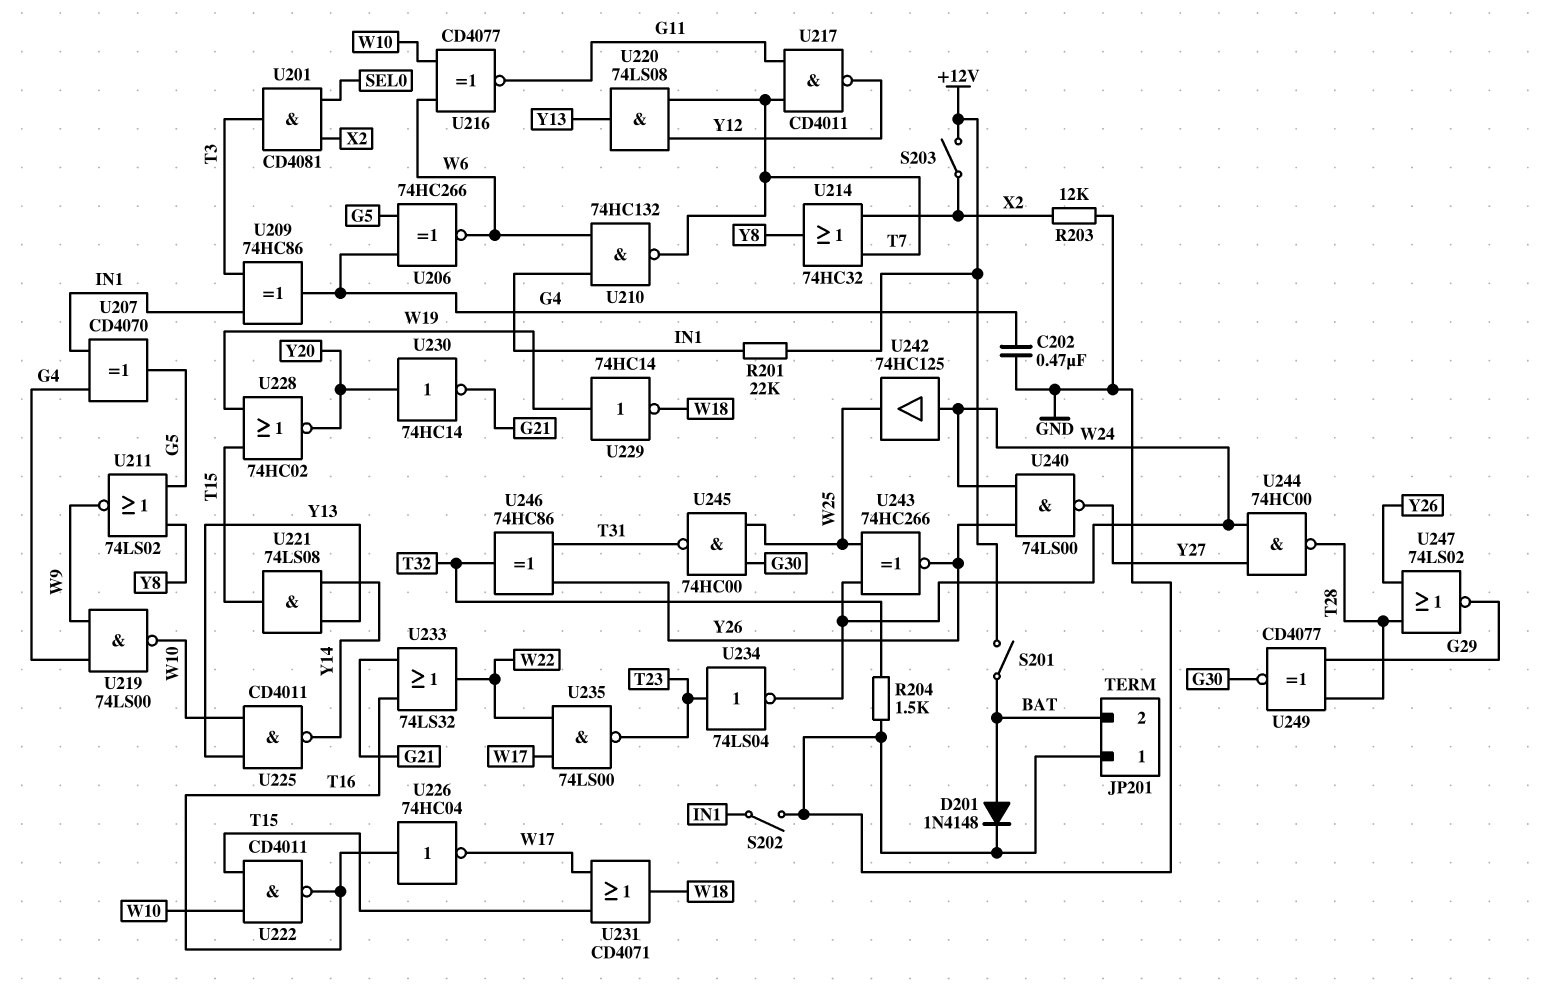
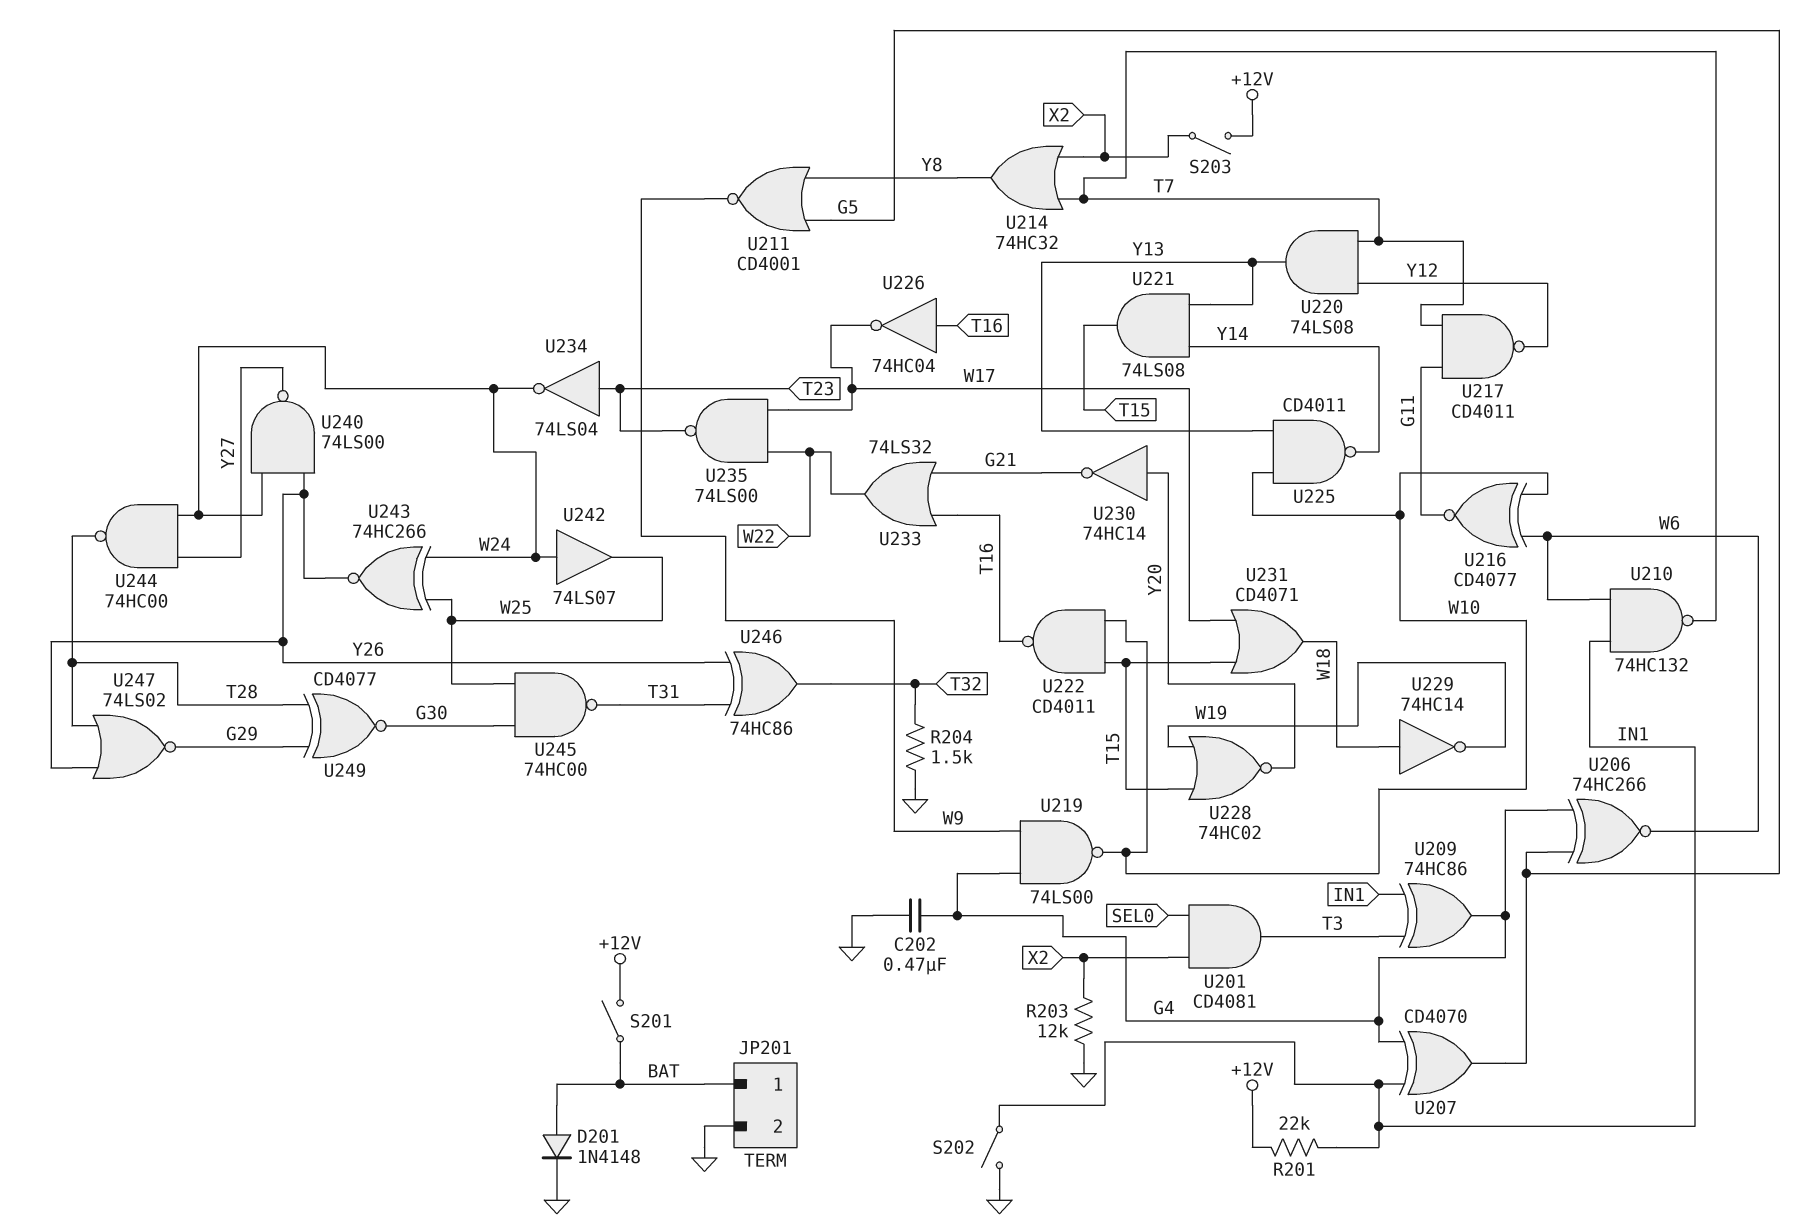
JP201 pin 1: GND -> BAT
JP201 pin 2: BAT -> GND
U211: NOR 74LS02 (in G5, in Y8, out W9) -> NOR CD4001 (in G5, in Y8, out W9)
U229: NOT 74HC14 (in W19, out W18) -> NOT 74HC14 (in W18, out W19)
U242: buffer 74HC125 (in W24, out W25) -> buffer 74LS07 (in W24, out W25)

